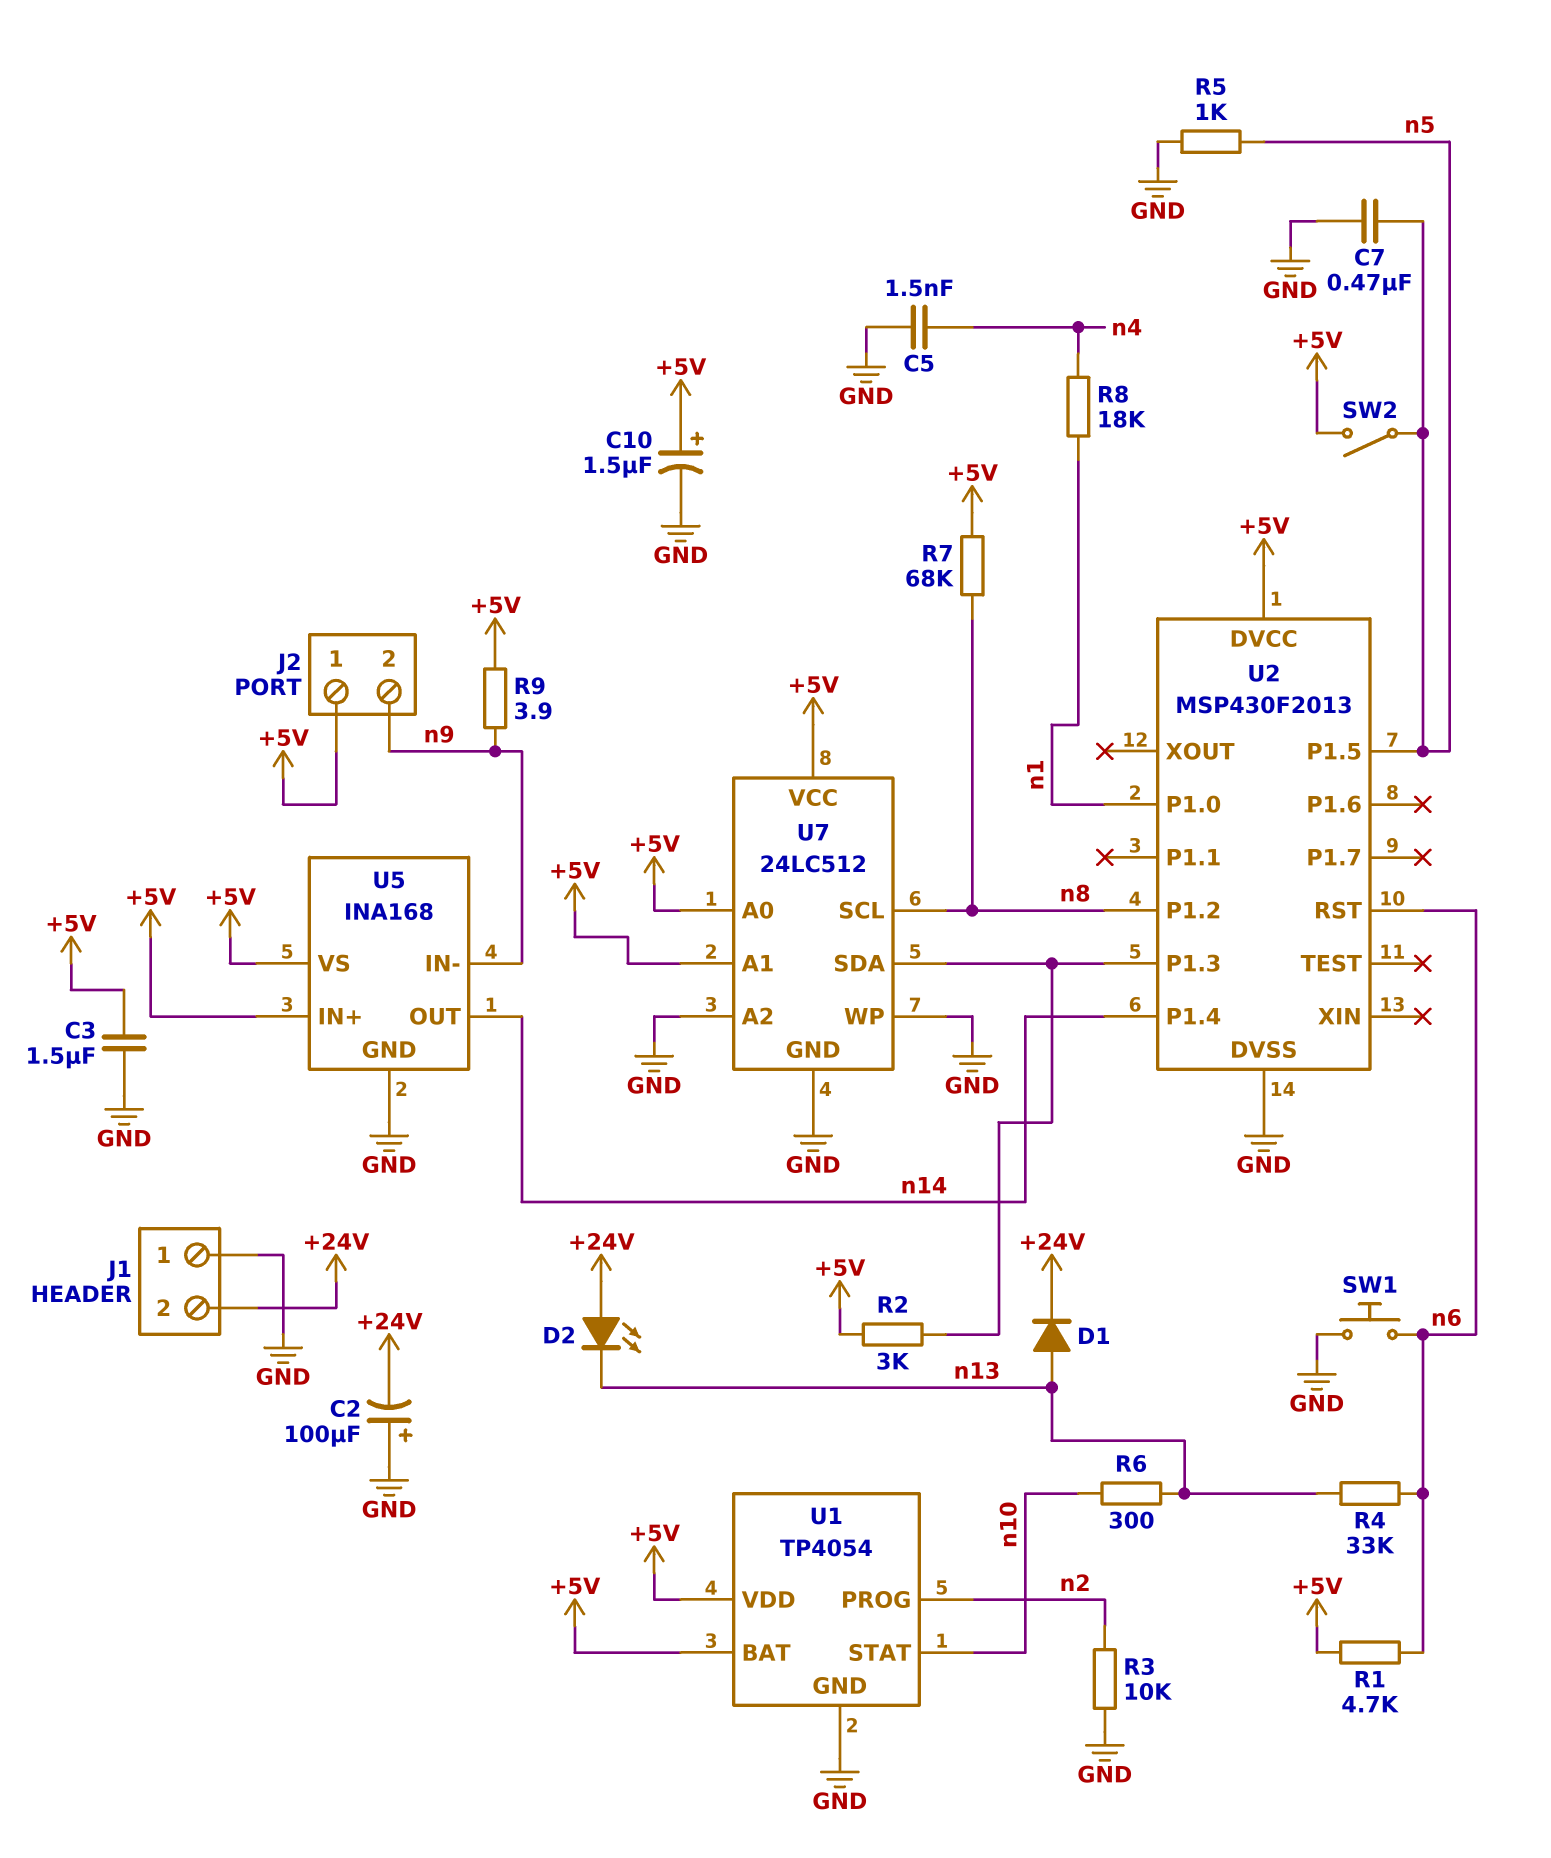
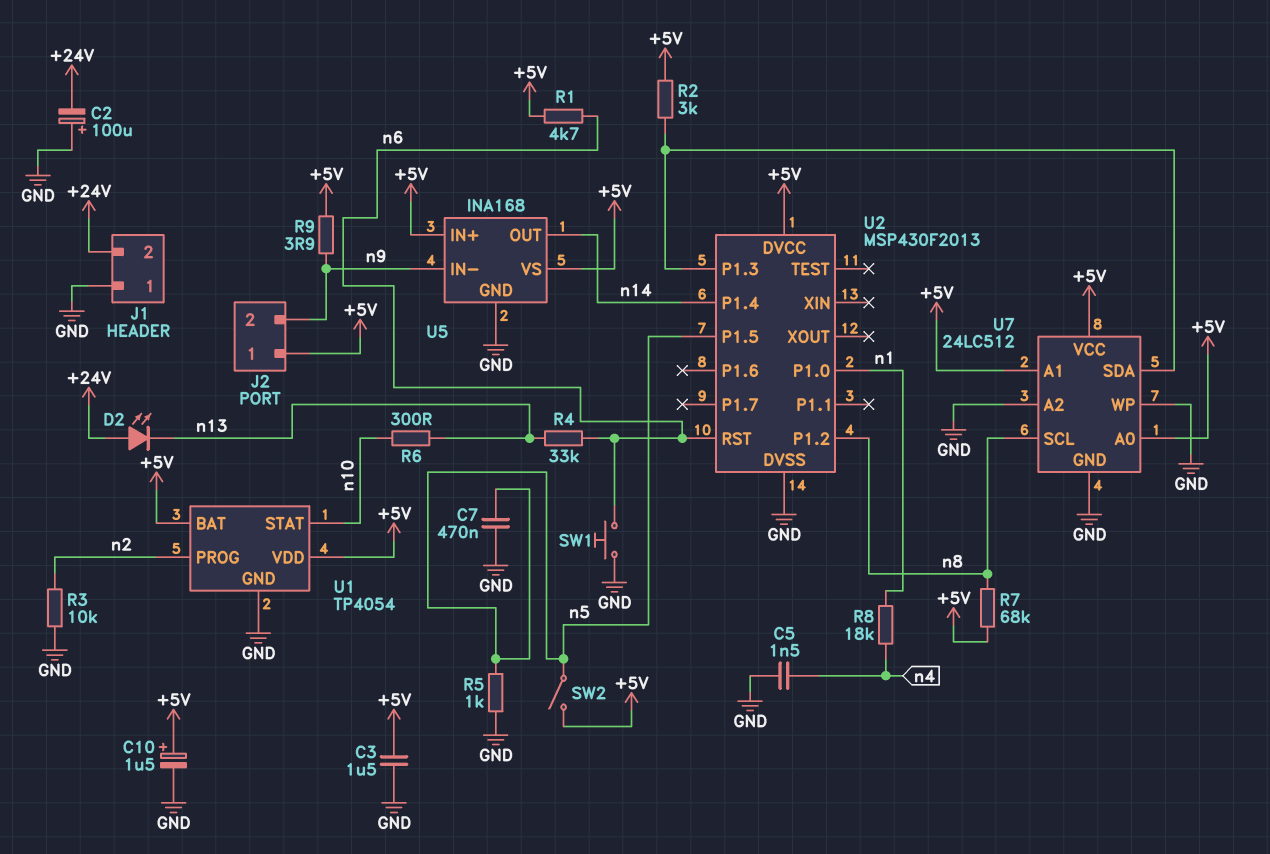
D1: diode (A n13, K +24V) -> none

